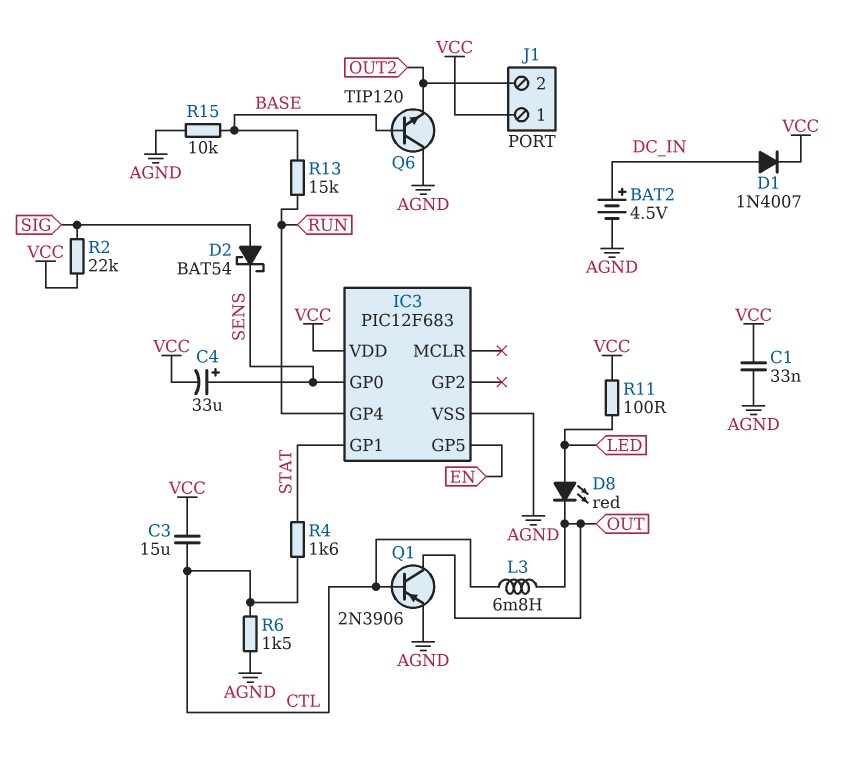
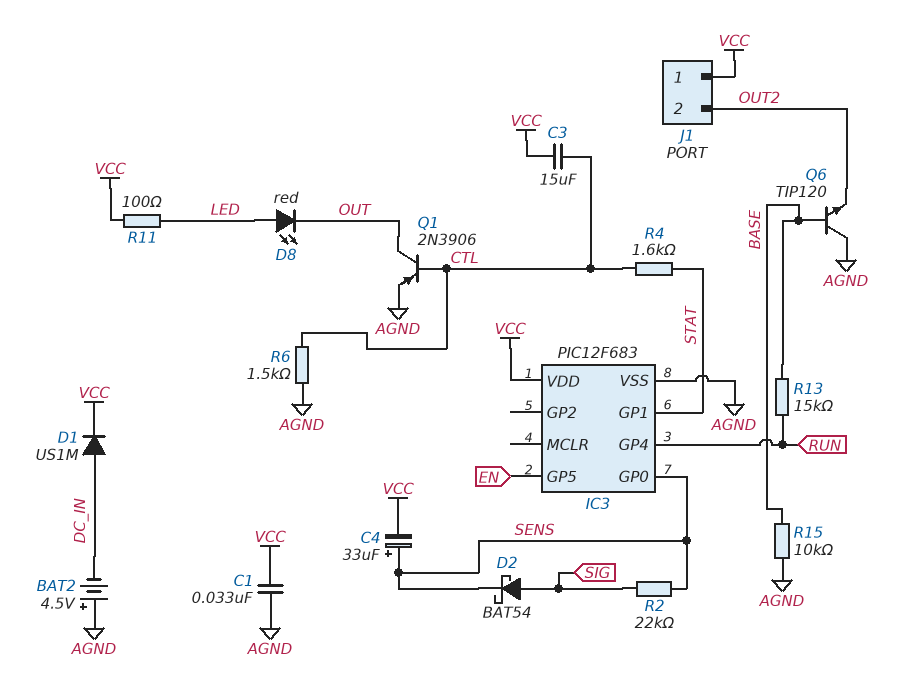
BAT2: 4.5V (plus DC_IN, minus AGND) -> 4.5V (plus AGND, minus DC_IN)
D1: diode 1N4007 (A DC_IN, K VCC) -> diode US1M (A DC_IN, K VCC)
L3: 6.8mH (CTL, OUT) -> none
R2: 22k (SIG, VCC) -> 22k (SENS, SIG)

